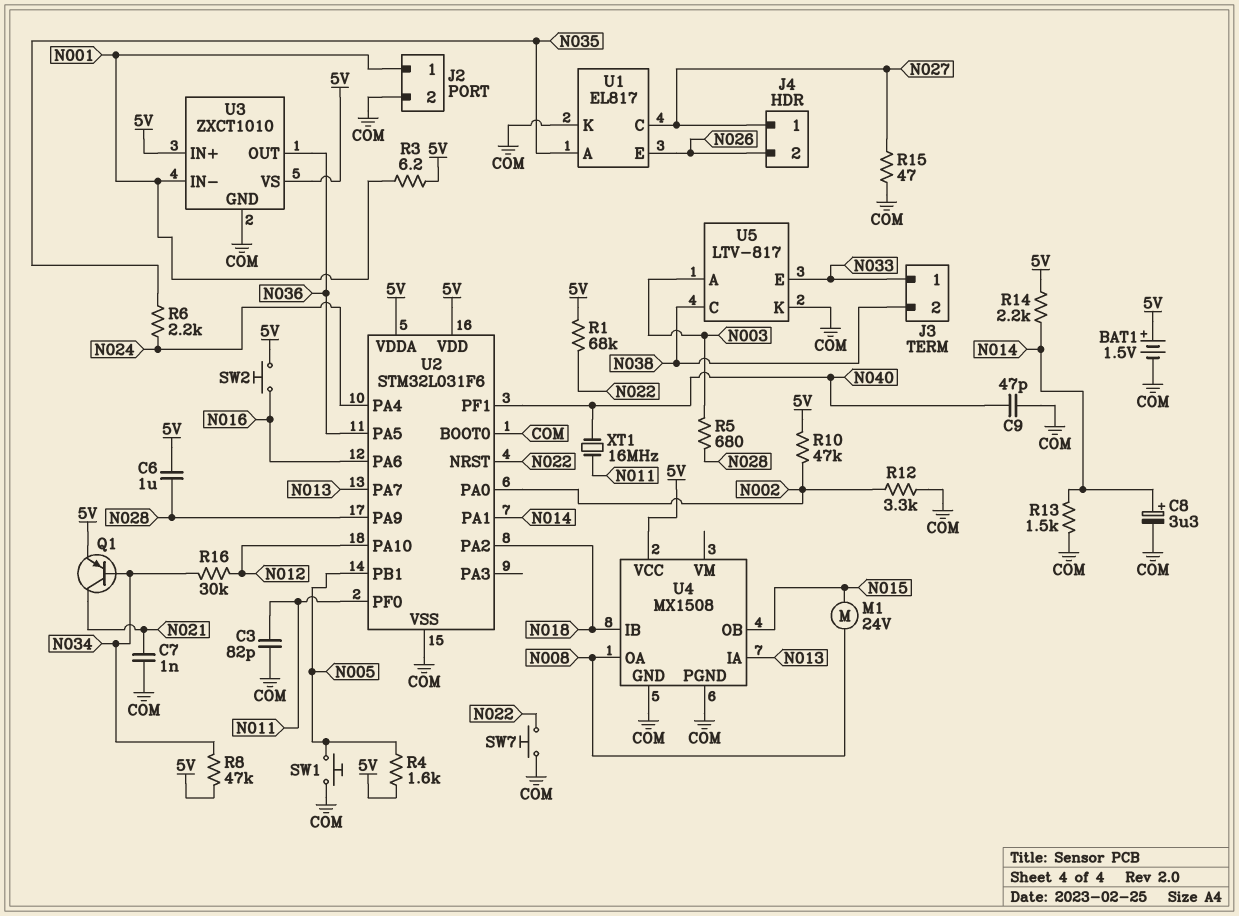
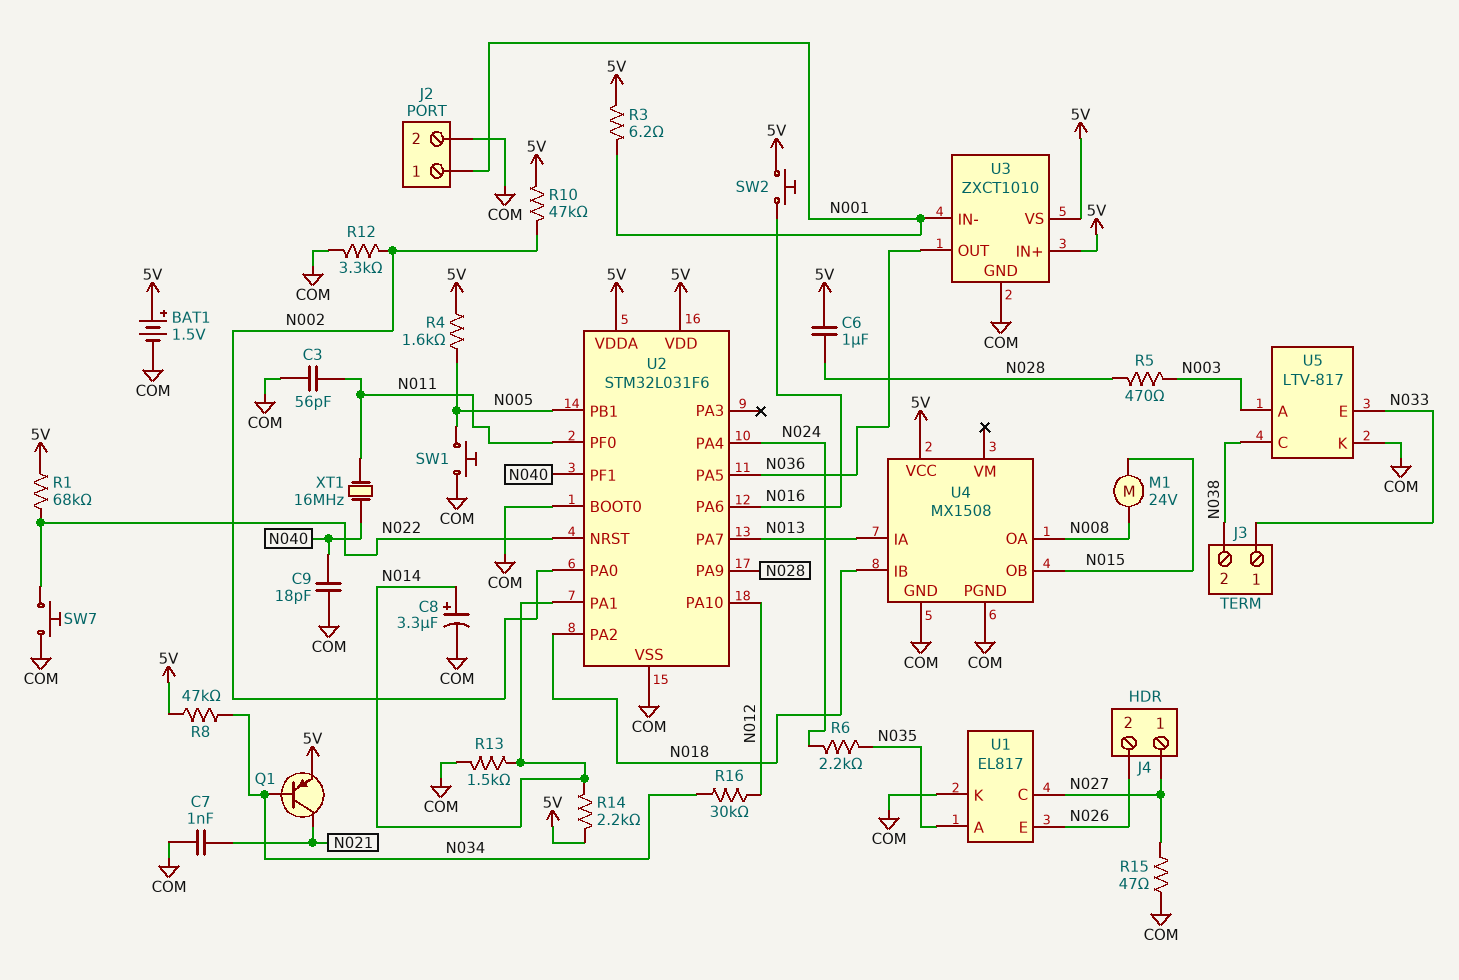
C3: 82pF (COM, N011) -> 56pF (COM, N011)
C9: 47pF (COM, N040) -> 18pF (COM, N040)
R5: 680 (N003, N028) -> 470 (N003, N028)

